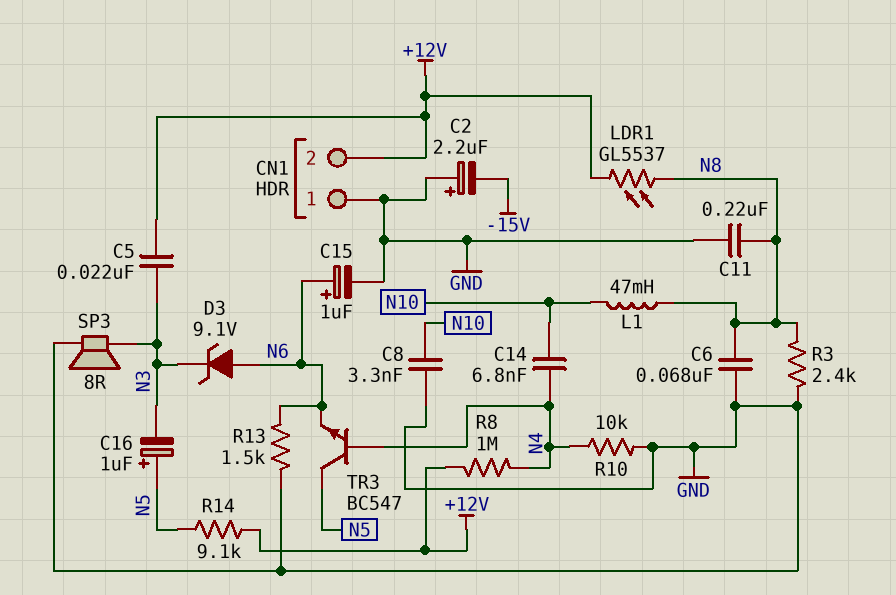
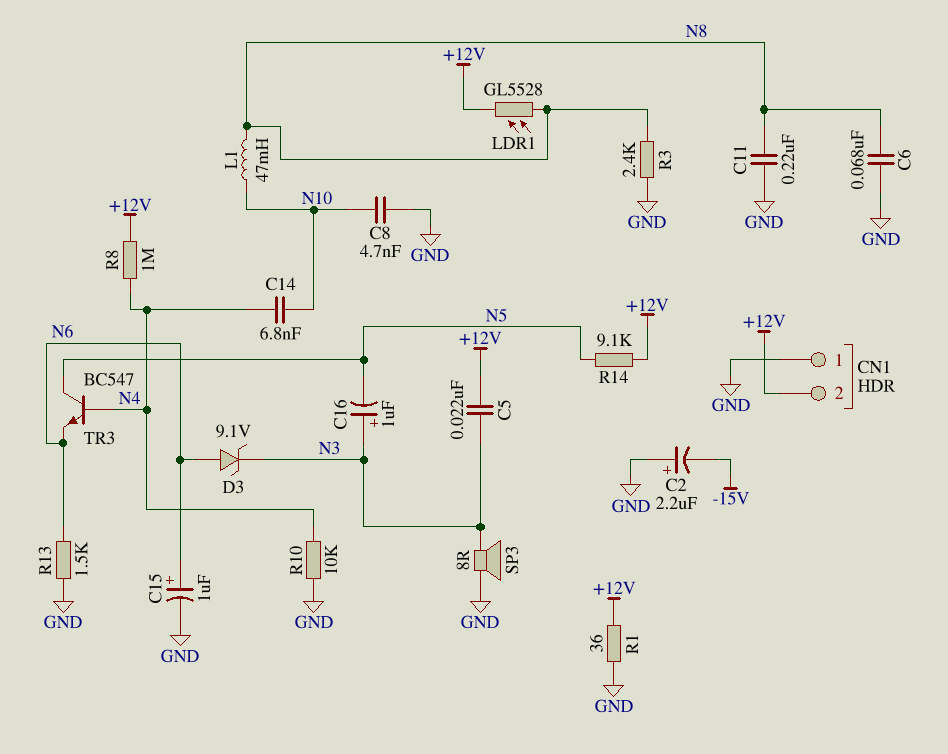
C8: 3.3nF (GND, N10) -> 4.7nF (GND, N10)
C16: 1uF (plus N5, minus N3) -> 1uF (plus N3, minus N5)
LDR1: GL5537 (+12V, N8) -> GL5528 (+12V, N8)
R1: none -> 36 (+12V, GND)

